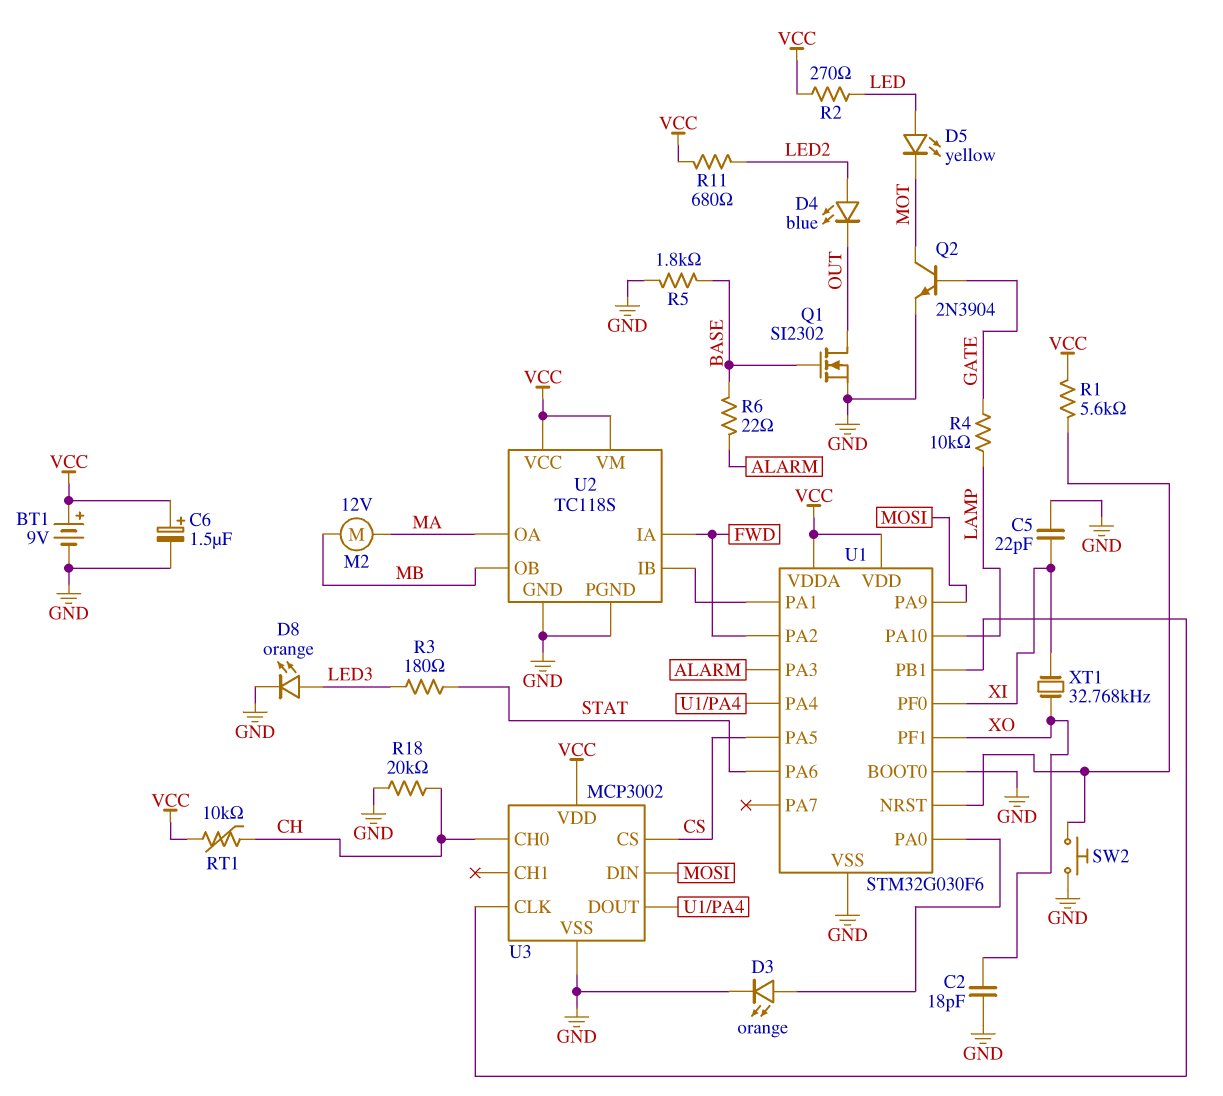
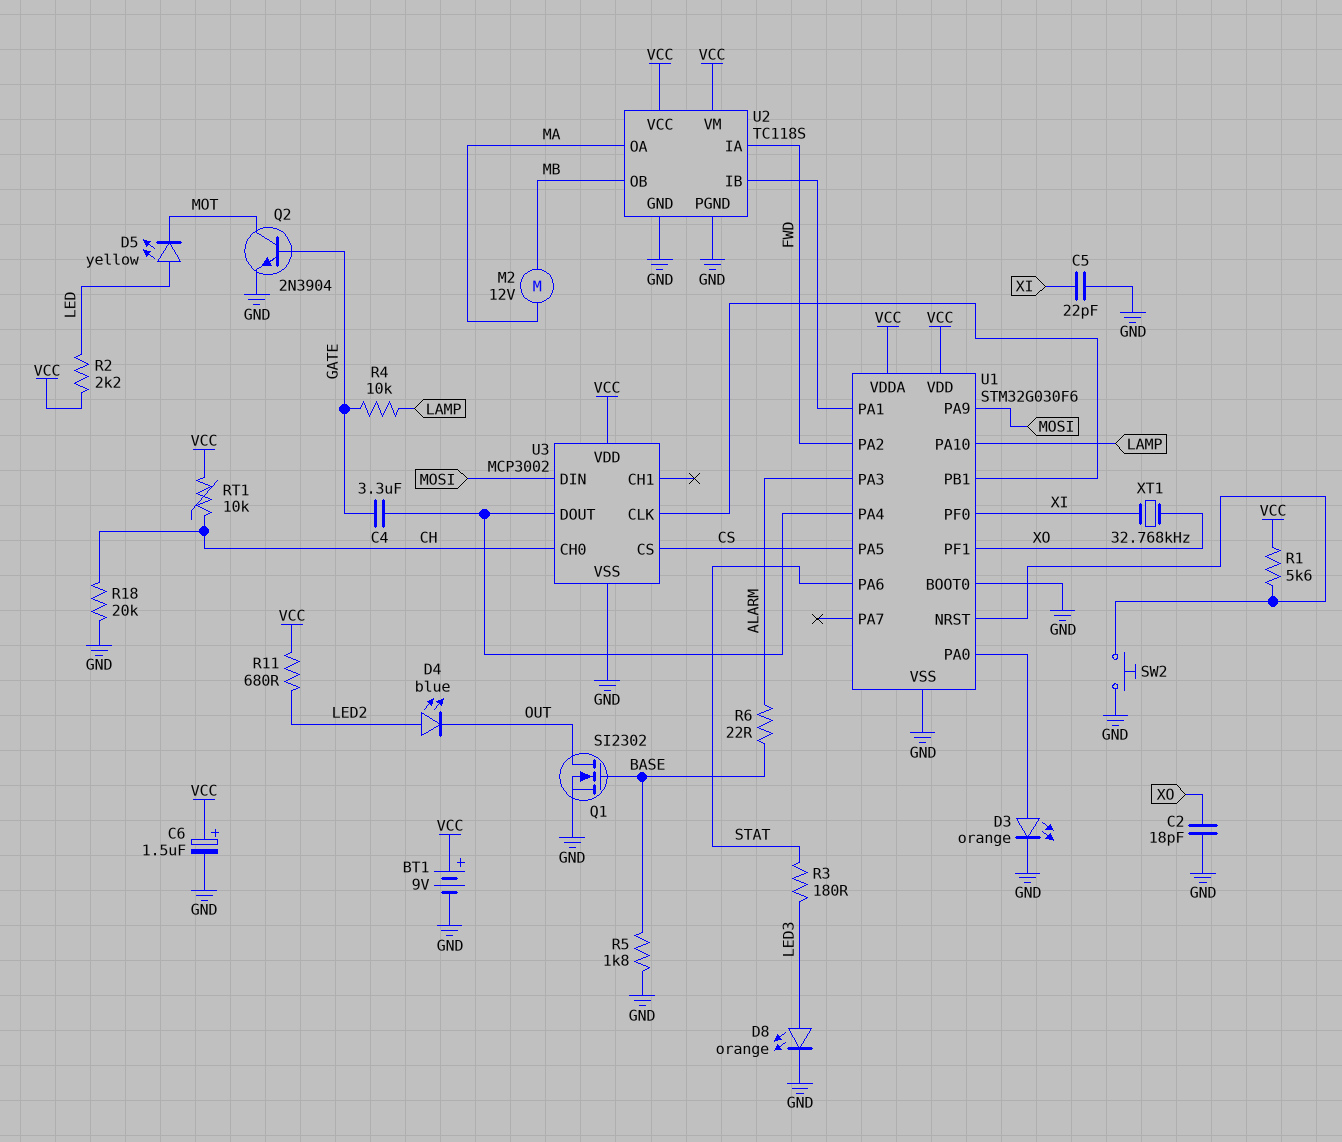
C4: none -> 3.3uF (GATE, U1/PA4)
R2: 270 (LED, VCC) -> 2.2k (LED, VCC)

